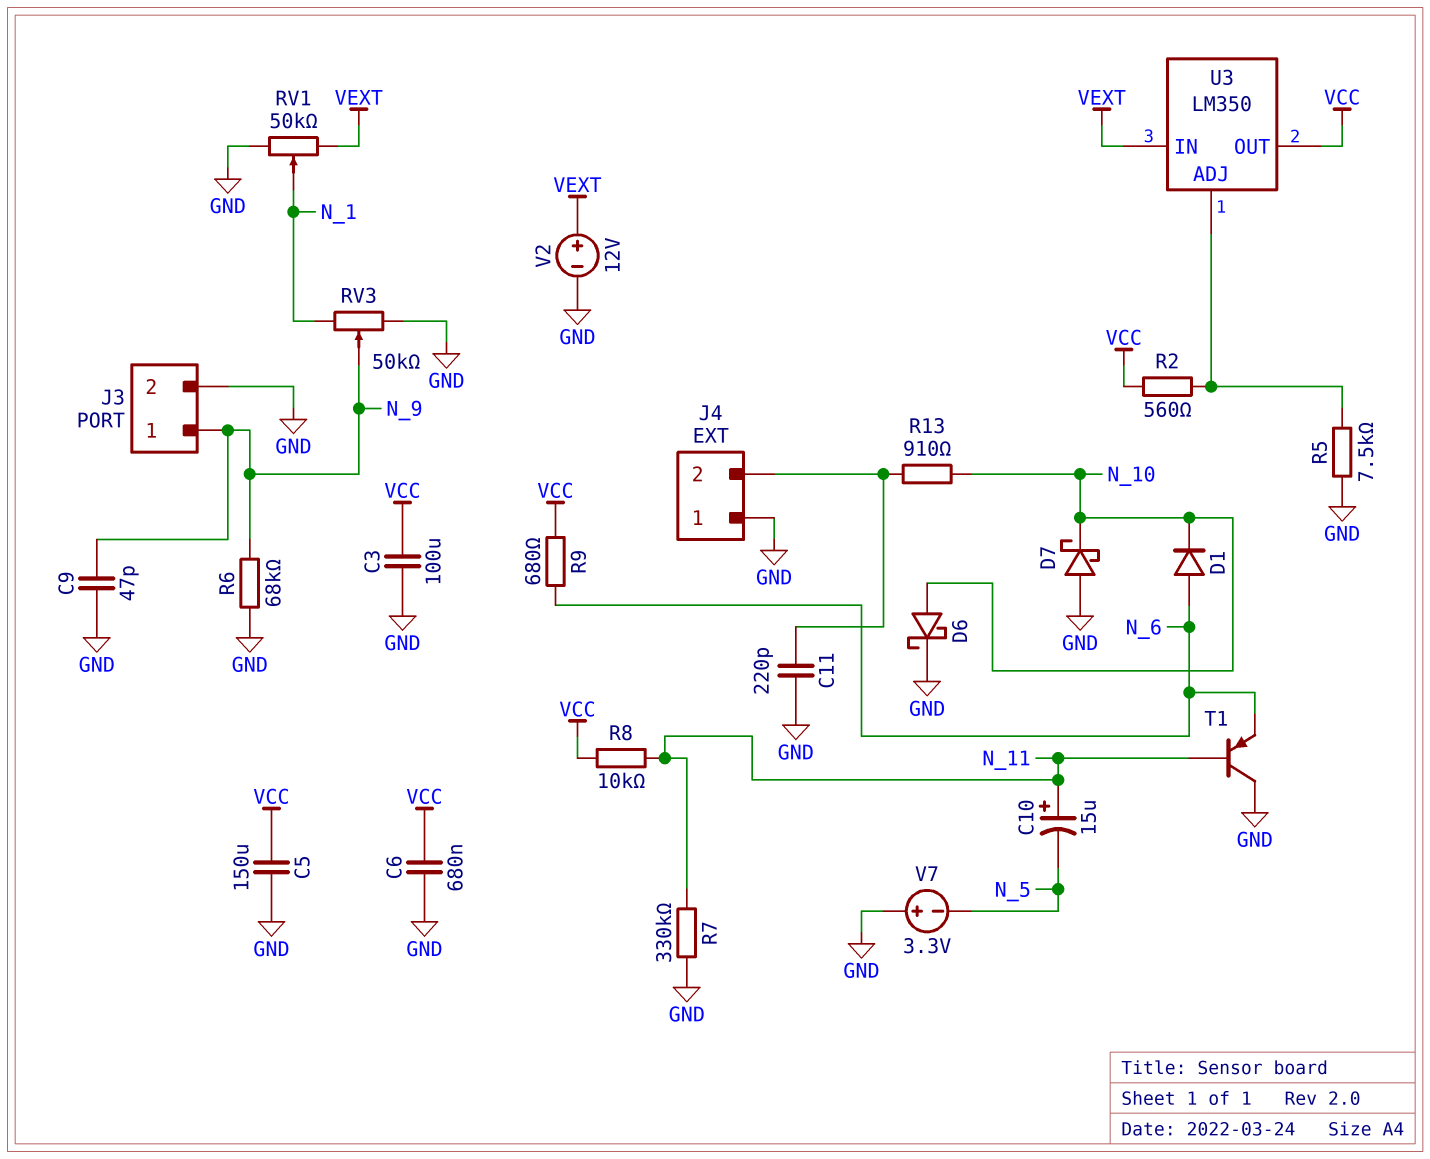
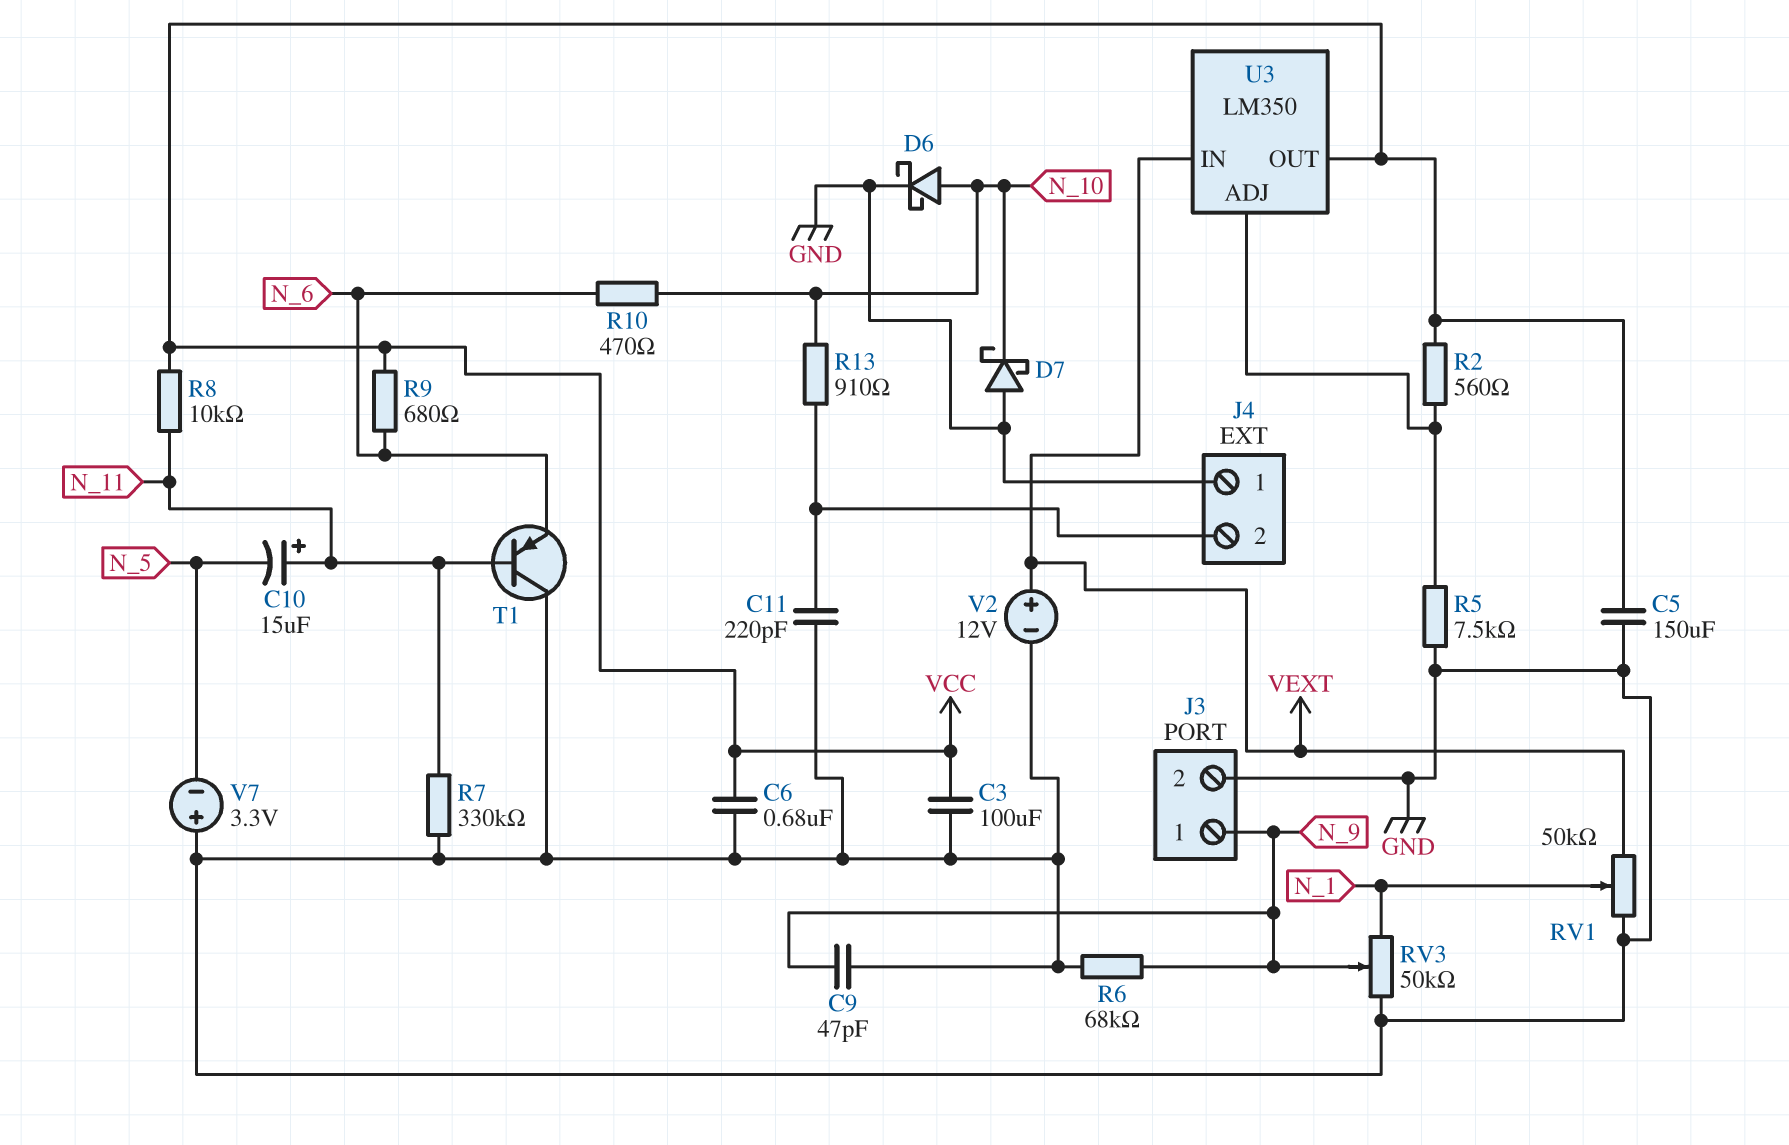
D1: diode (A N_6, K N_10) -> none
R10: none -> 470 (N_6, N_10)

